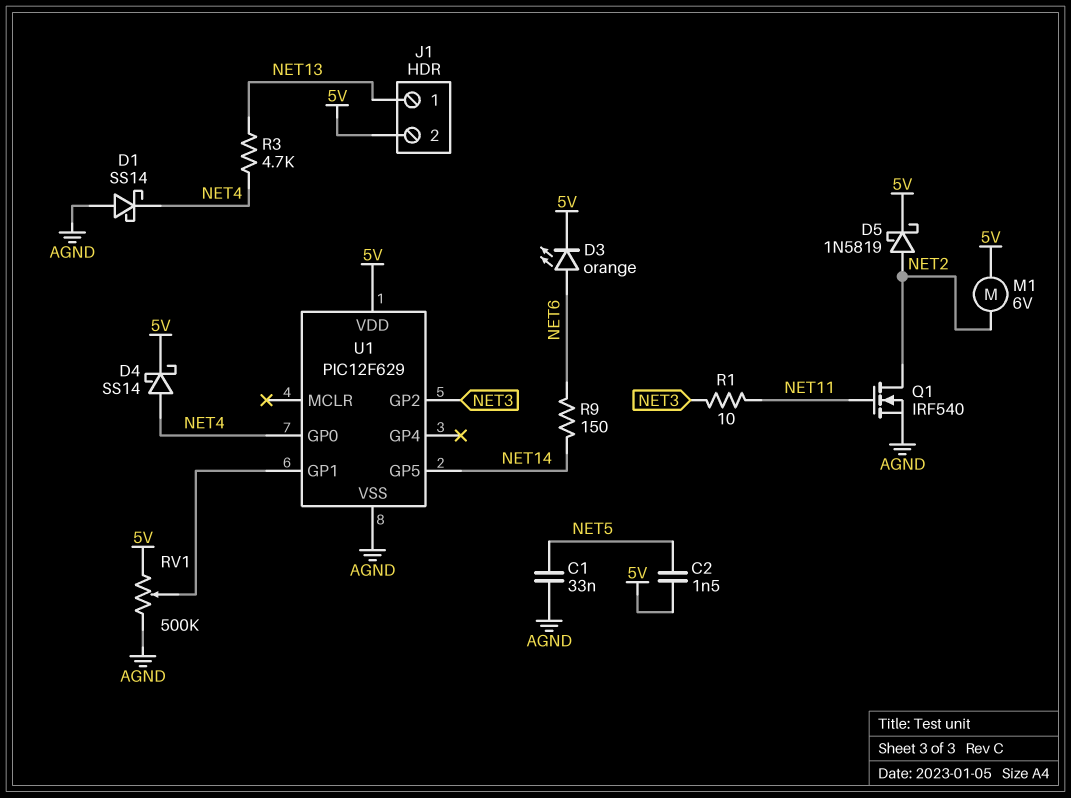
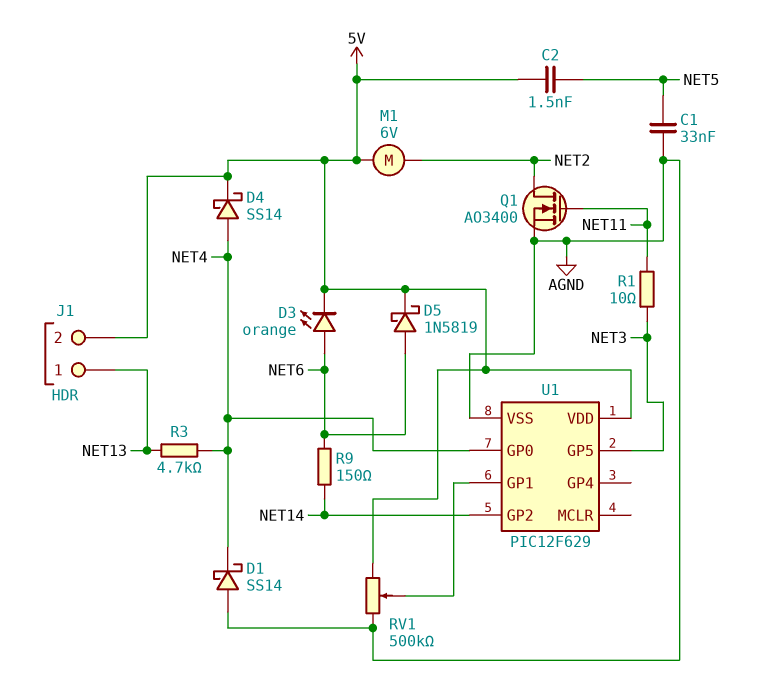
D5: schottky 1N5819 (A NET2, K 5V) -> schottky 1N5819 (A NET6, K 5V)
Q1: NMOS IRF540 (G NET11, D NET2, S AGND) -> NMOS AO3400 (G NET11, D NET2, S AGND)
U1 pin GP2: NET3 -> NET14
U1 pin GP5: NET14 -> NET3

